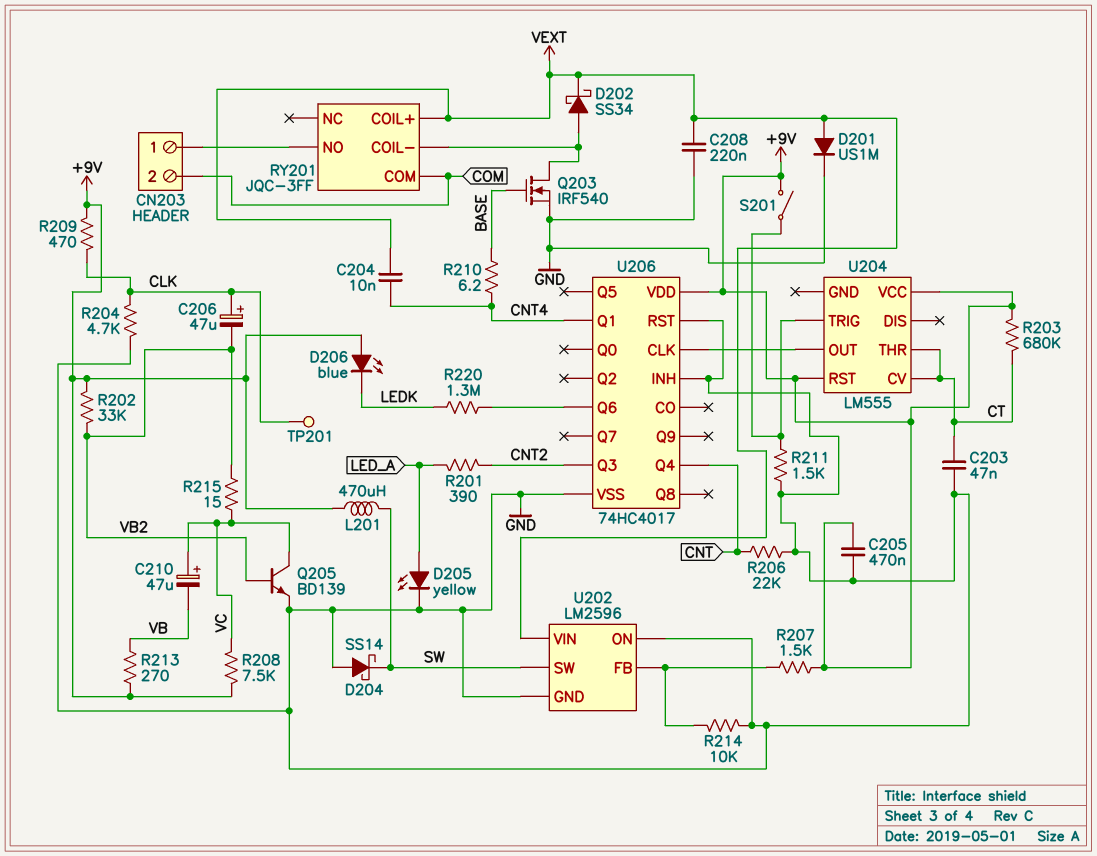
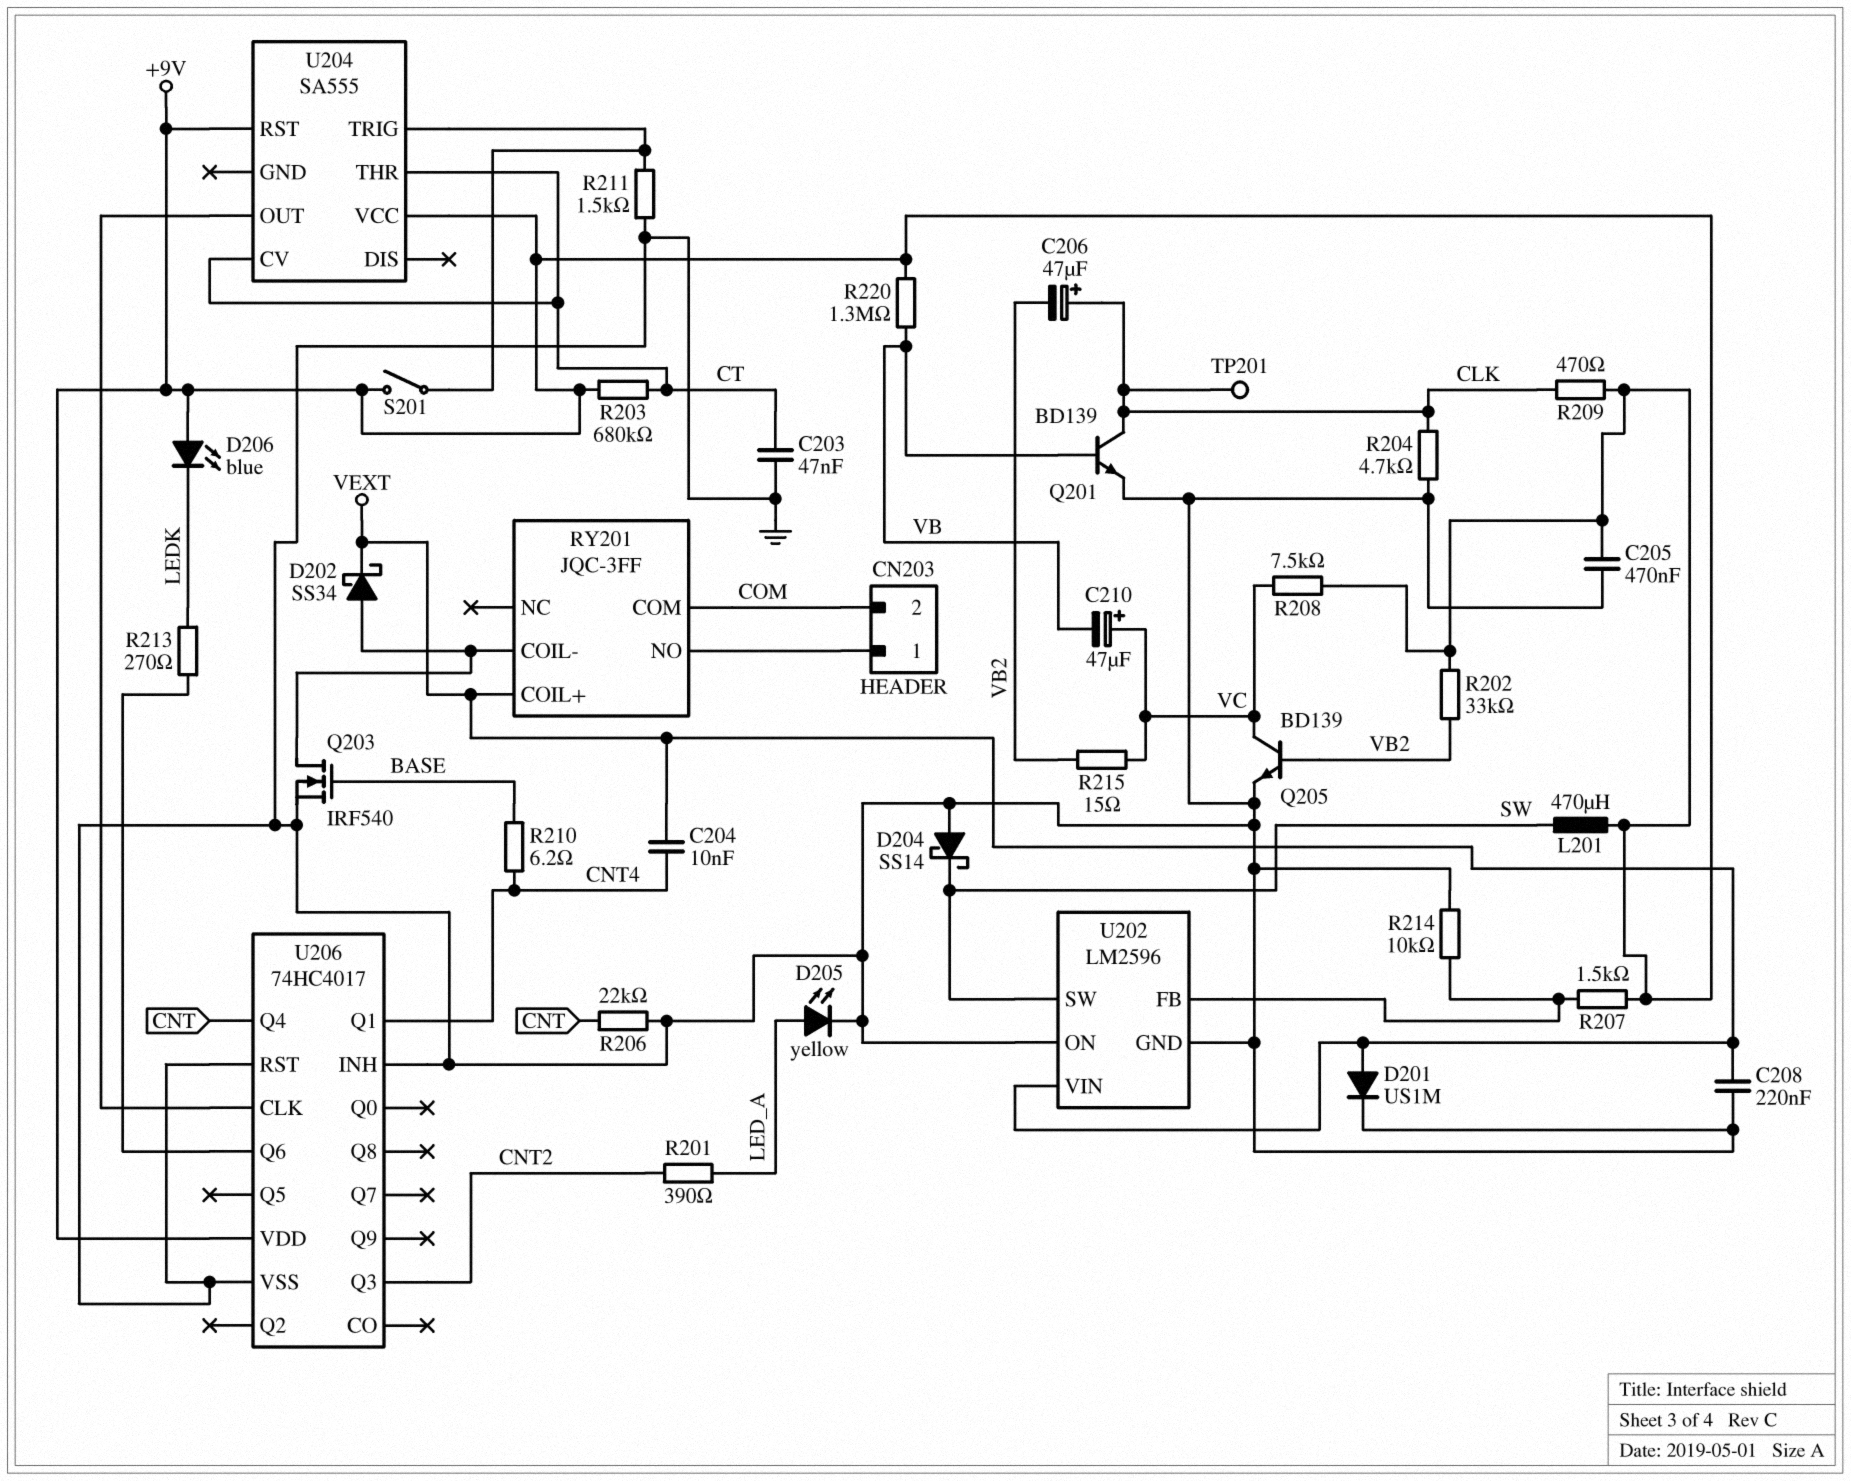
Q201: none -> NPN BD139 (B VB, C CLK, E GND)
R213: 270 (+9V, VB) -> 270 (LEDK, U206/Q6)
R220: 1.3M (LEDK, U206/Q6) -> 1.3M (+9V, VB)
U204: LM555 -> SA555

